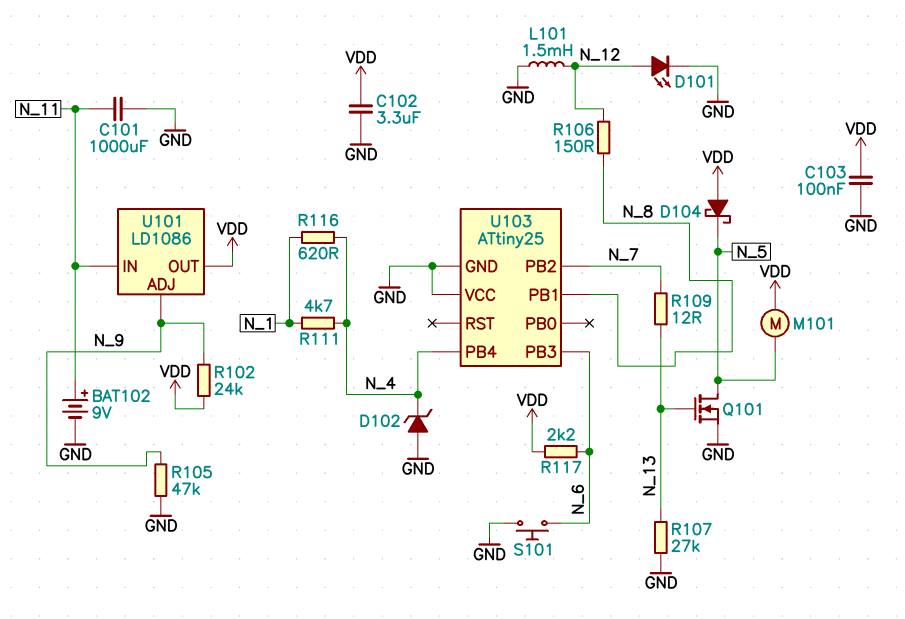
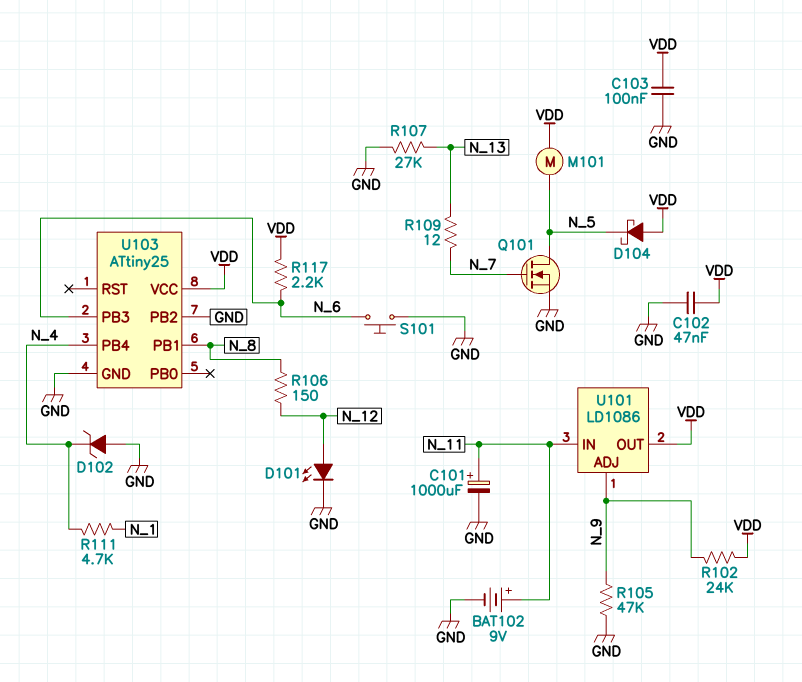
C101: 1000uF (GND, N_11) -> 1000uF (plus N_11, minus GND)
C102: 3.3uF (GND, VDD) -> 47nF (GND, VDD)
L101: 1.5mH (GND, N_12) -> none
Q101: NMOS (G N_13, D N_5, S GND) -> NMOS (G N_7, D N_5, S GND)
R116: 620 (N_1, N_4) -> none
U103 pin PB2: N_7 -> GND
U103 pin VCC: GND -> VDD

